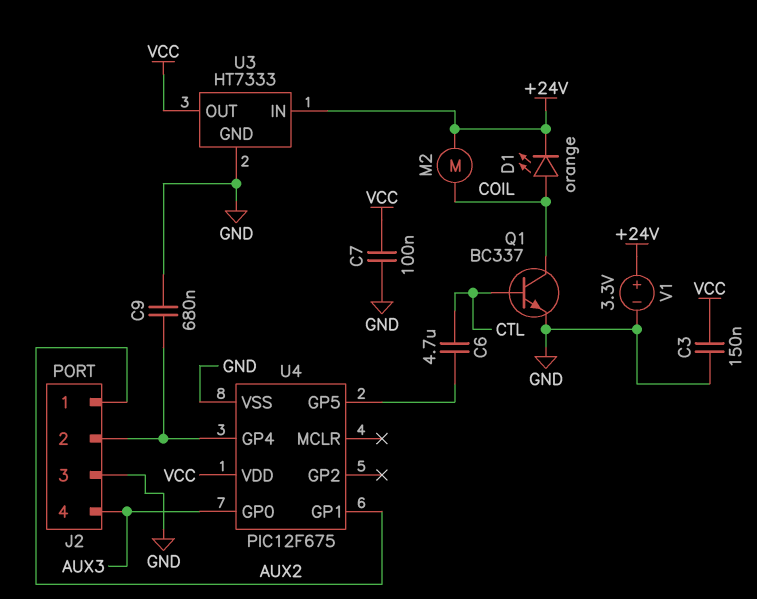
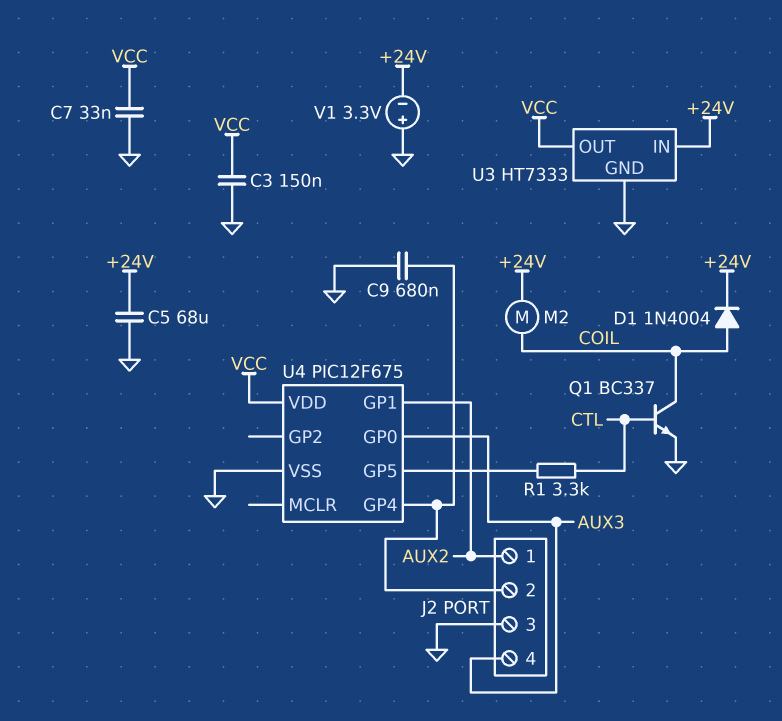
C5: none -> 68uF (+24V, GND)
C6: 4.7uF (CTL, U4/GP5) -> none
C7: 100nF (GND, VCC) -> 33nF (GND, VCC)
D1: LED orange (A COIL, K +24V) -> diode 1N4004 (A COIL, K +24V)
R1: none -> 3.3k (CTL, U4/GP5)
V1: 3.3V (plus +24V, minus GND) -> 3.3V (plus GND, minus +24V)

